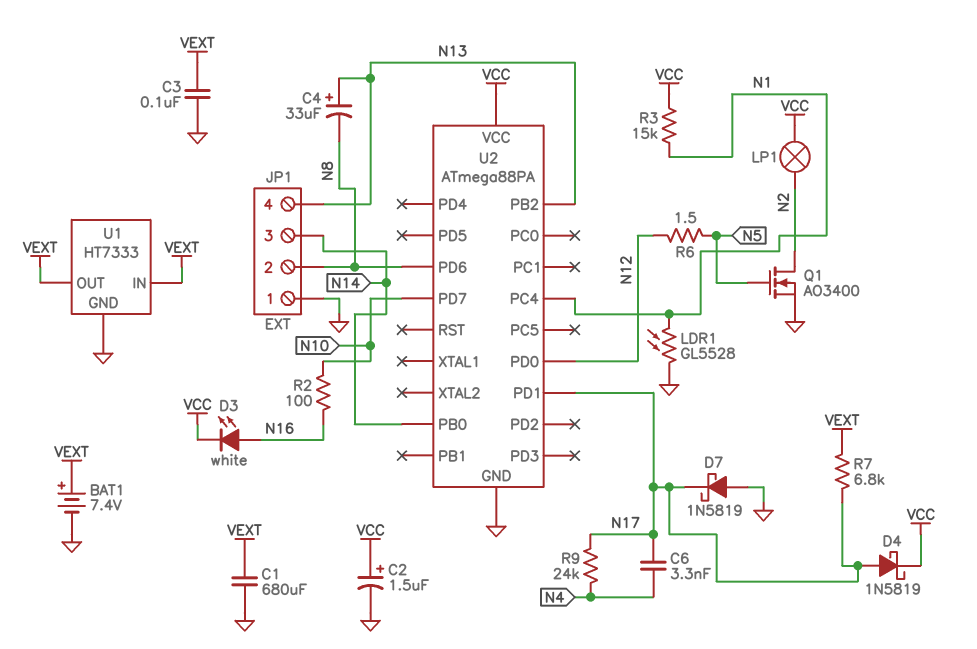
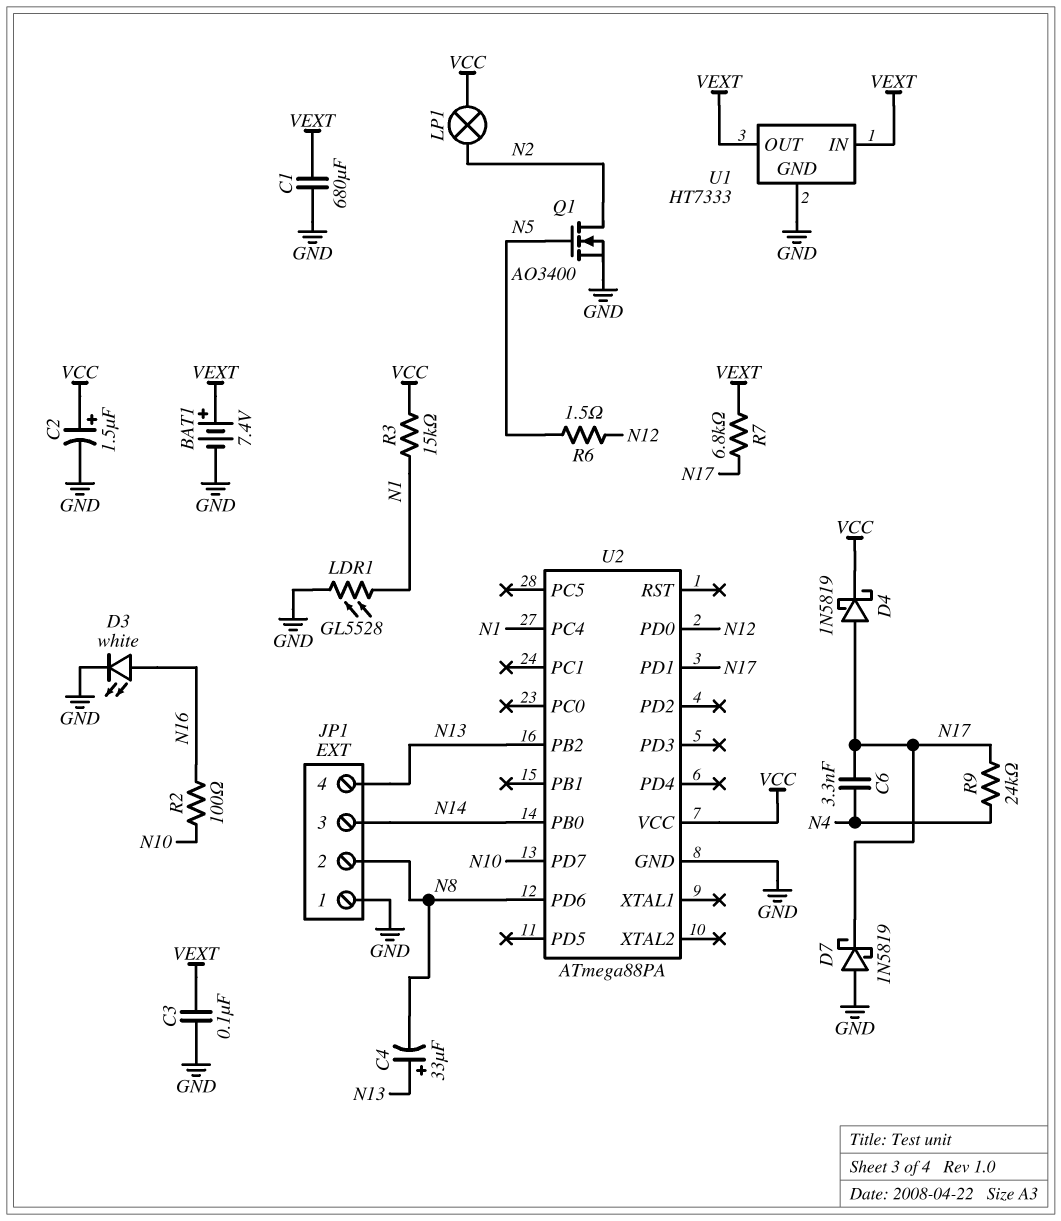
D3: LED white (A N16, K VCC) -> LED white (A N16, K GND)

